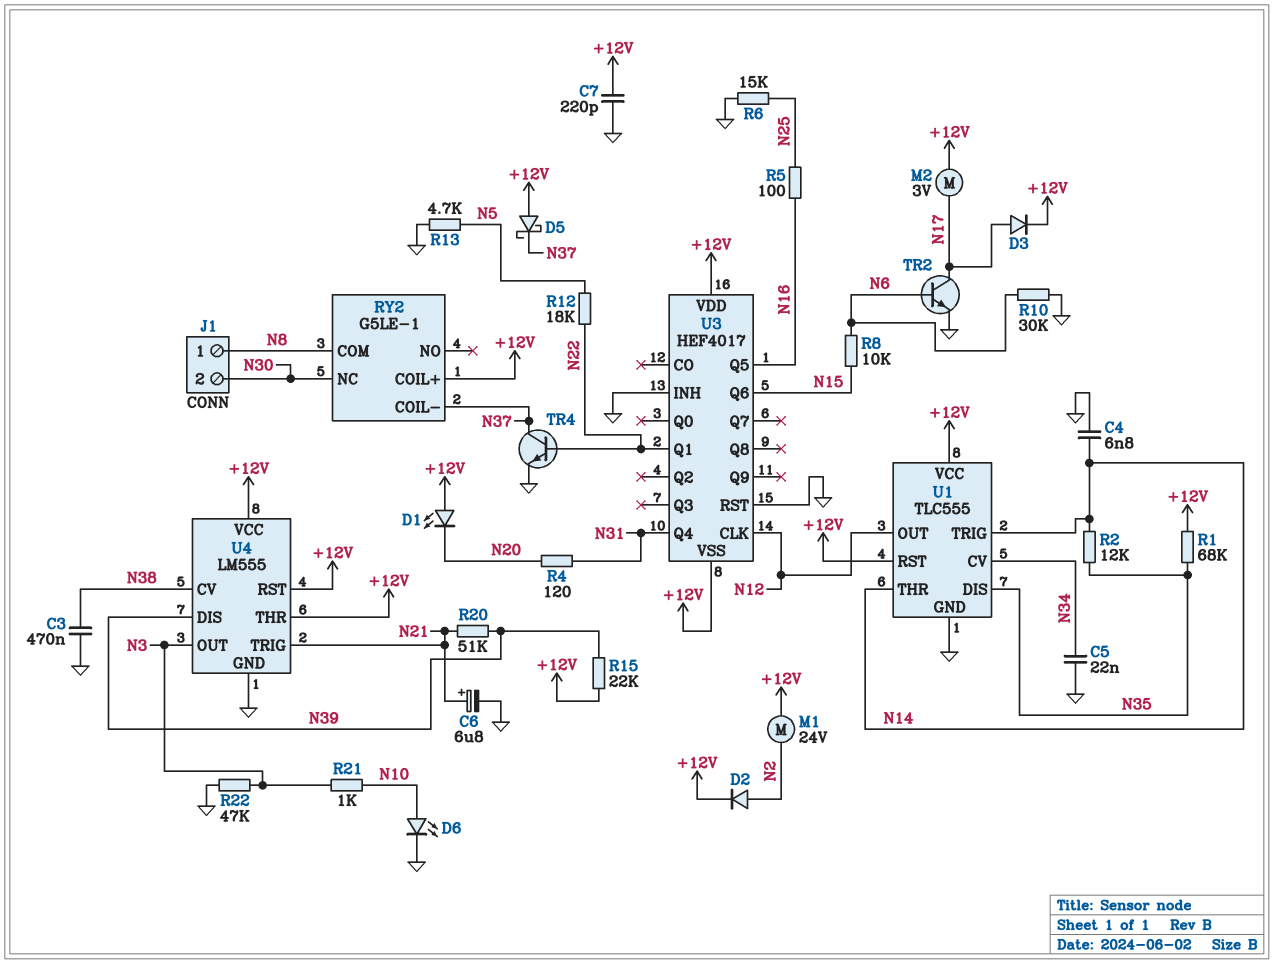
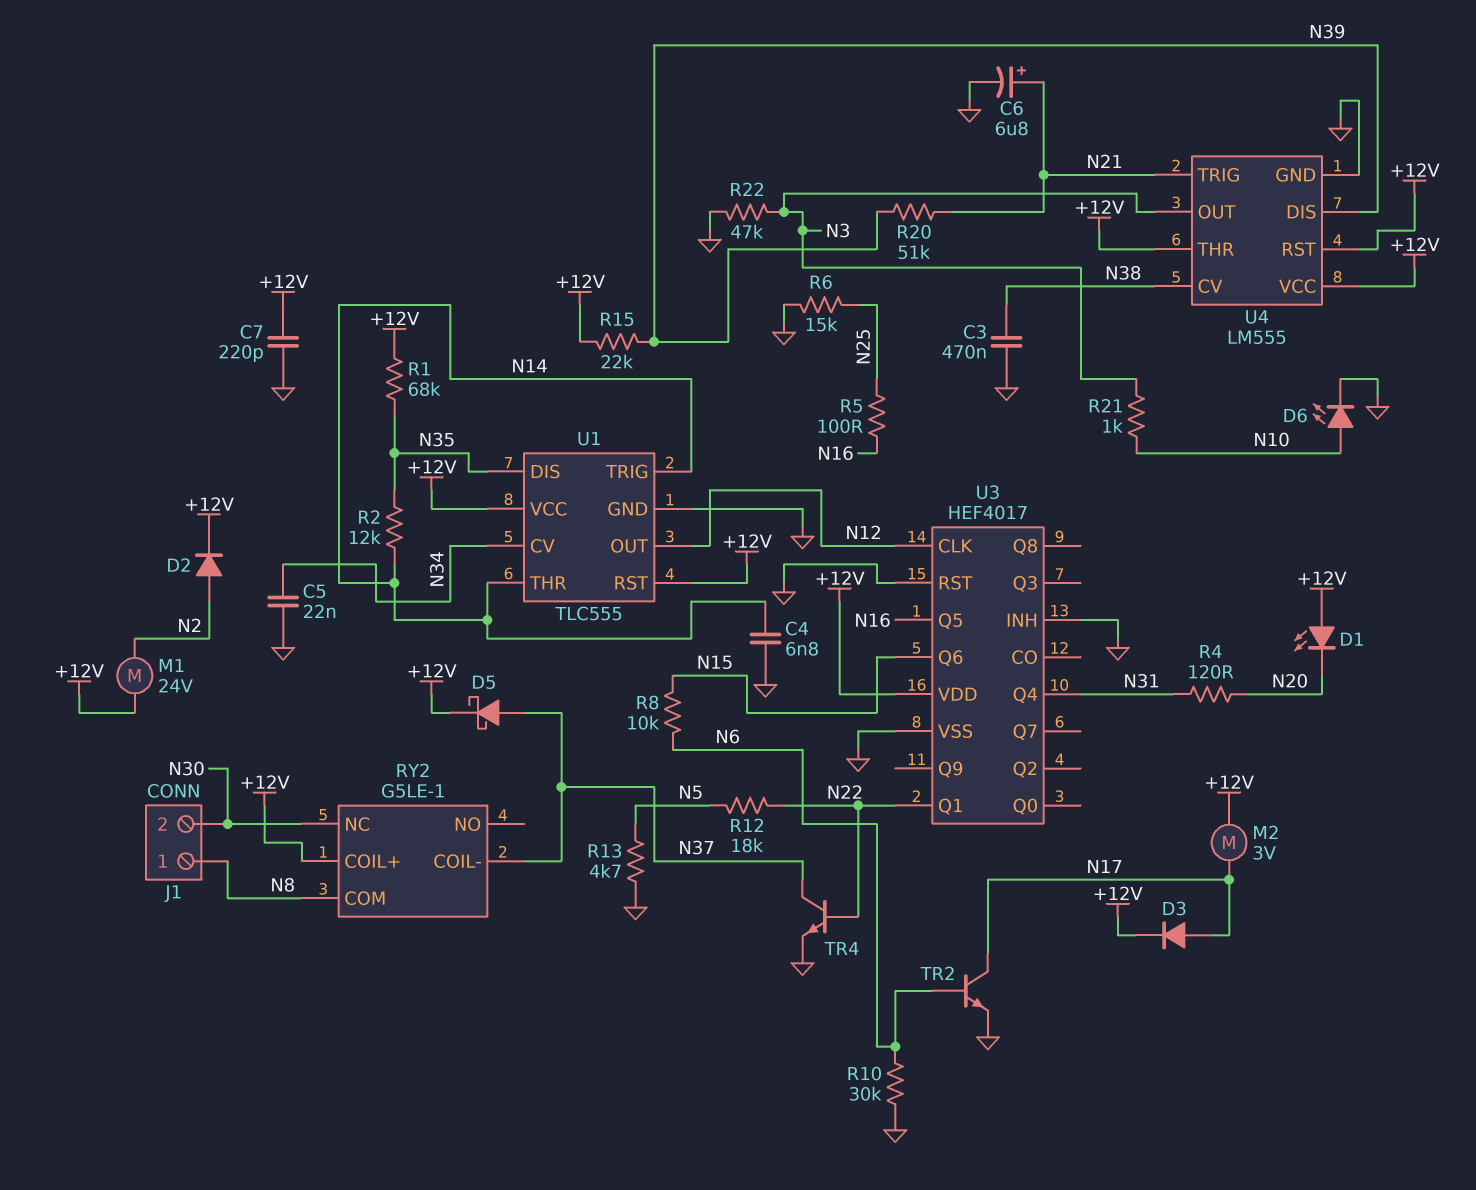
D5: schottky (A +12V, K N37) -> schottky (A N37, K +12V)
U3 pin VSS: +12V -> GND

